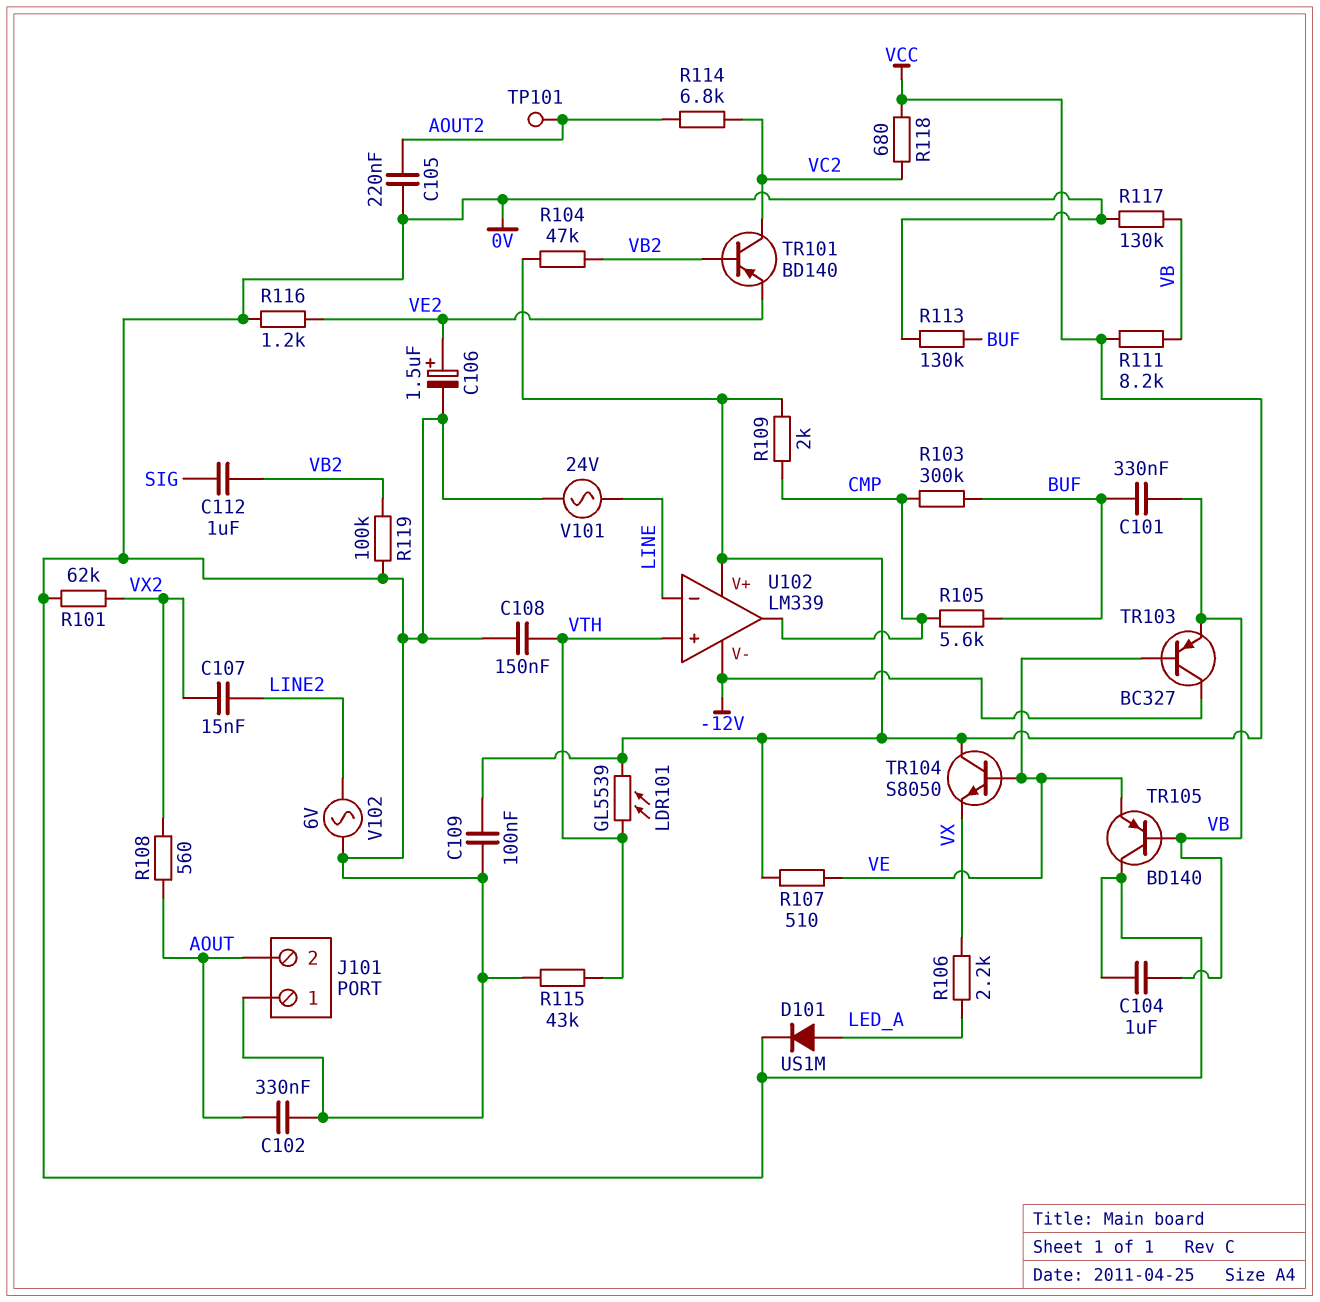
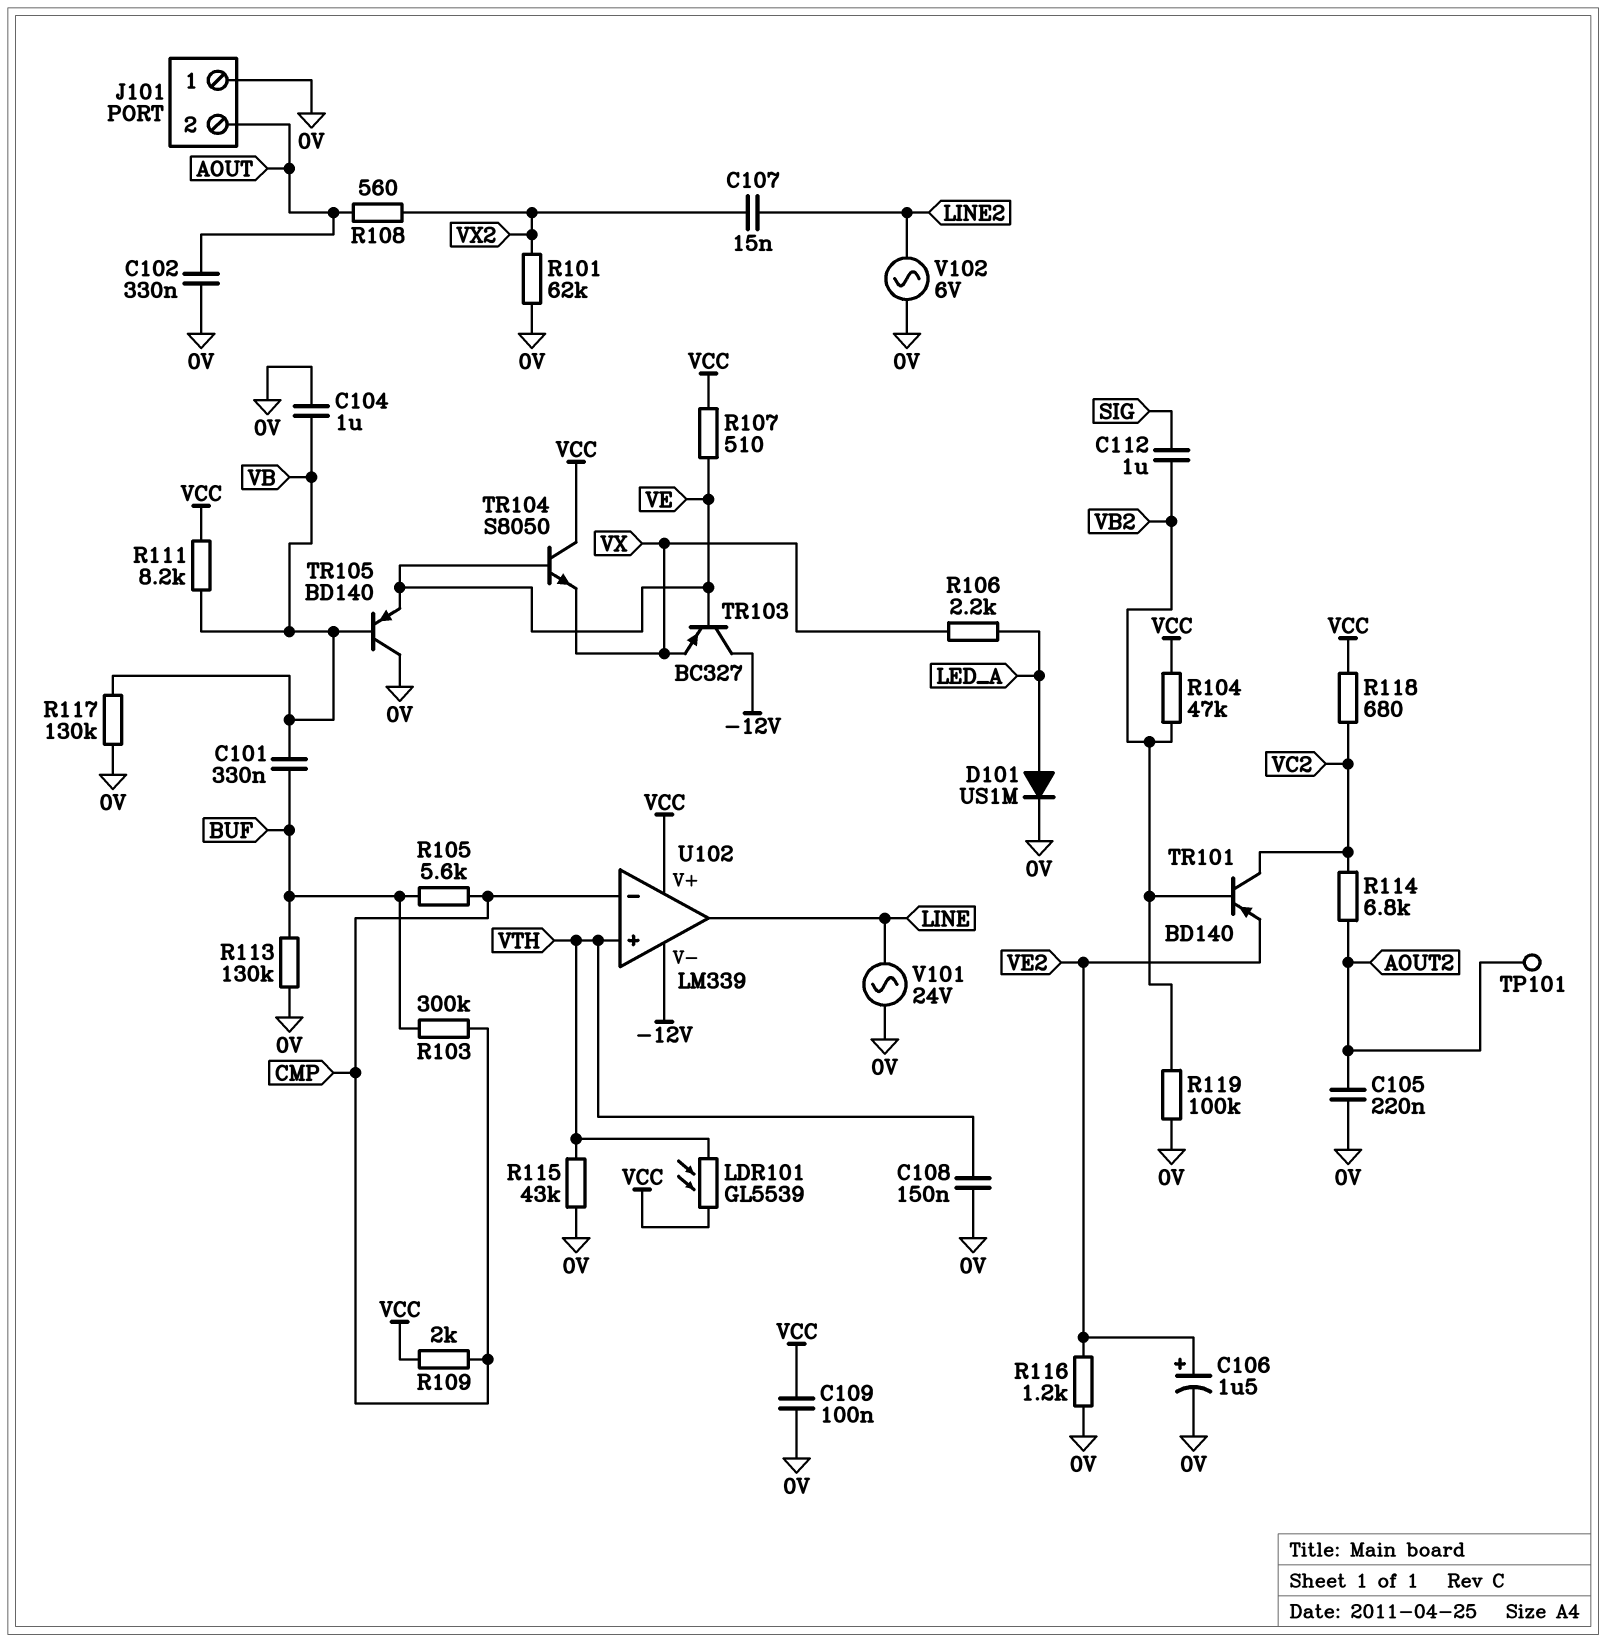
TR103: PNP BC327 (B VE, C -12V, E VB) -> PNP BC327 (B VE, C -12V, E VX)
U102 pin in-: LINE -> CMP
U102 pin out: CMP -> LINE

